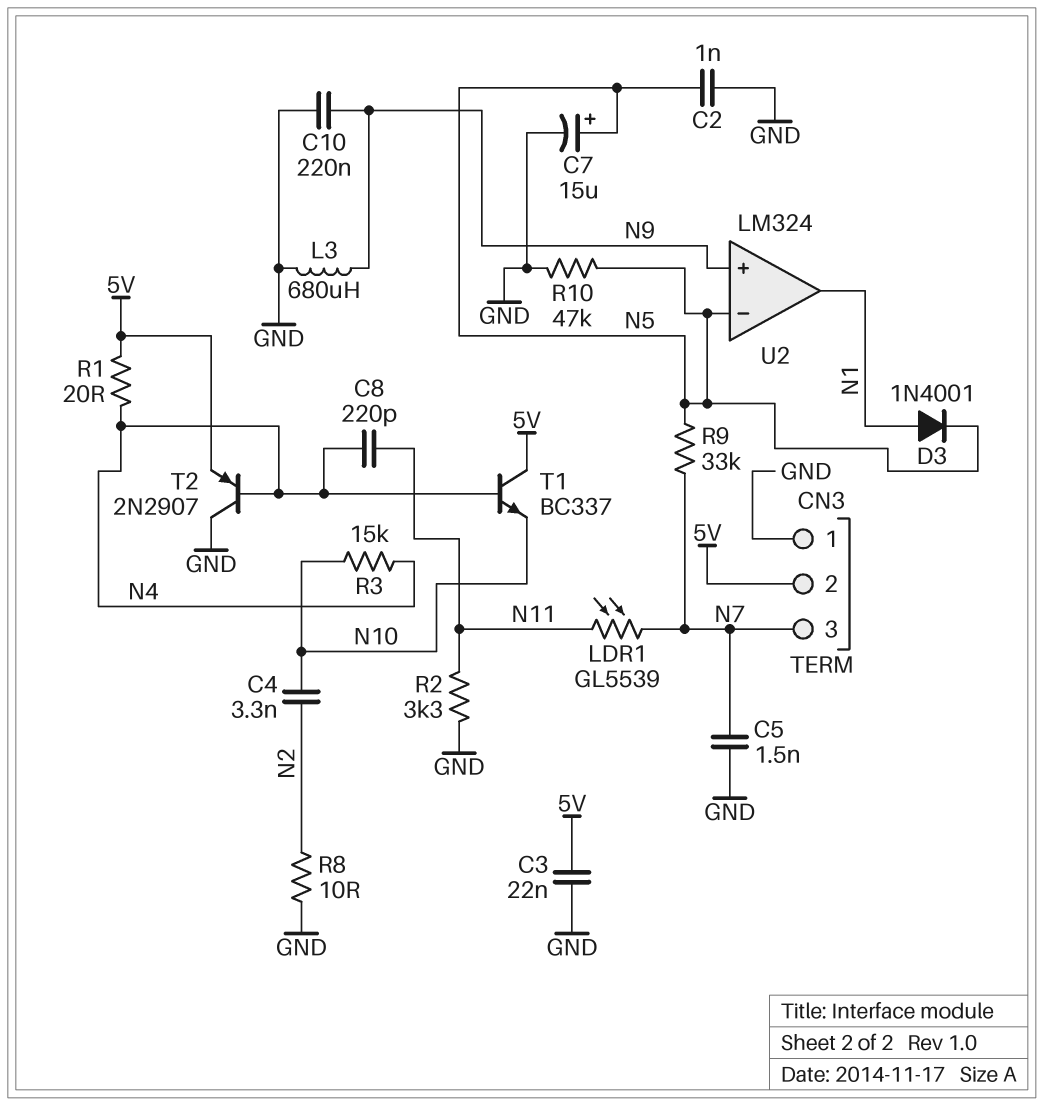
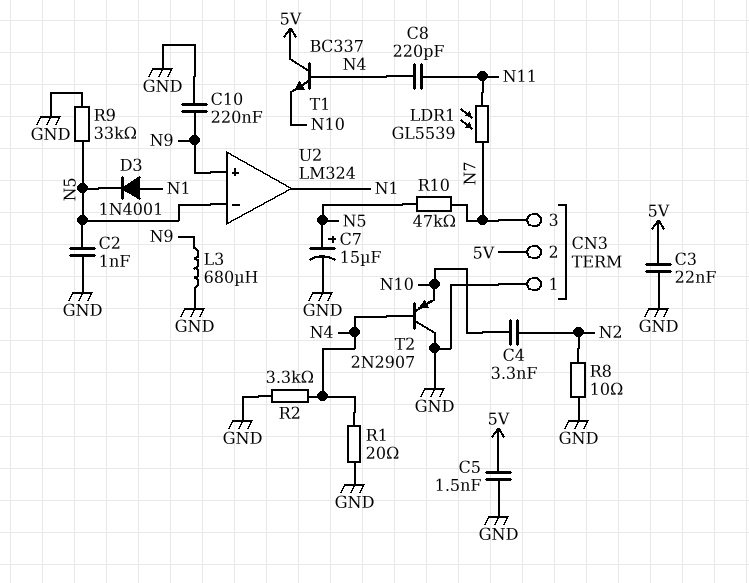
C5: 1.5nF (GND, N7) -> 1.5nF (5V, GND)
R1: 20 (5V, N4) -> 20 (GND, N4)
R2: 3.3k (GND, N11) -> 3.3k (GND, N4)
R3: 15k (N4, N10) -> none
R9: 33k (N5, N7) -> 33k (GND, N5)
R10: 47k (GND, N5) -> 47k (N5, N7)
T2: PNP 2N2907 (B N4, C GND, E 5V) -> PNP 2N2907 (B N4, C GND, E N10)

